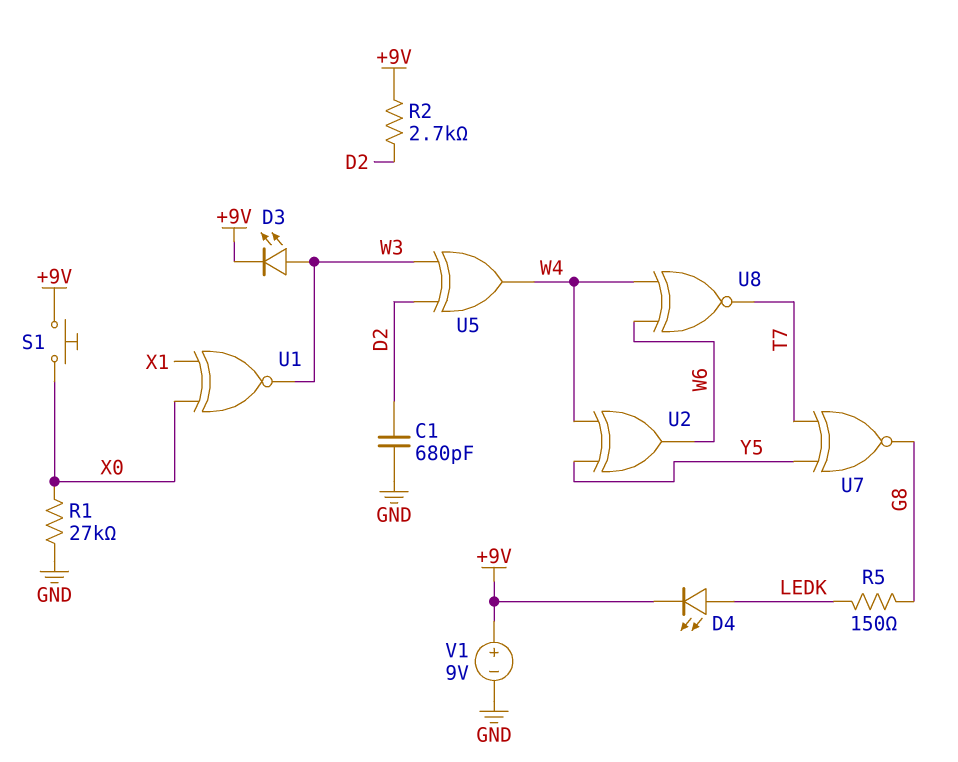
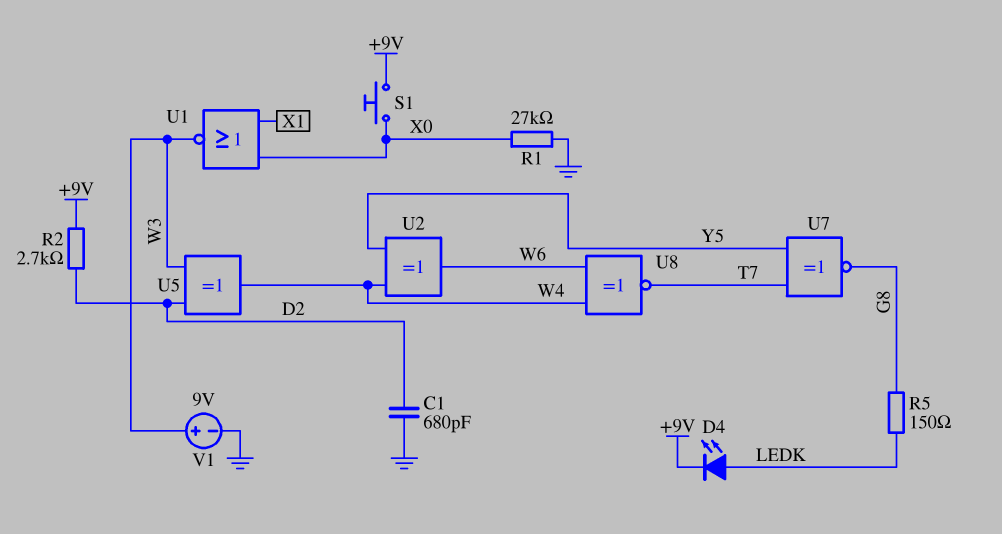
D3: LED (A W3, K +9V) -> none
U1: XNOR (in X0, in X1, out W3) -> NOR (in X0, in X1, out W3)
V1: 9V (plus +9V, minus GND) -> 9V (plus W3, minus GND)

